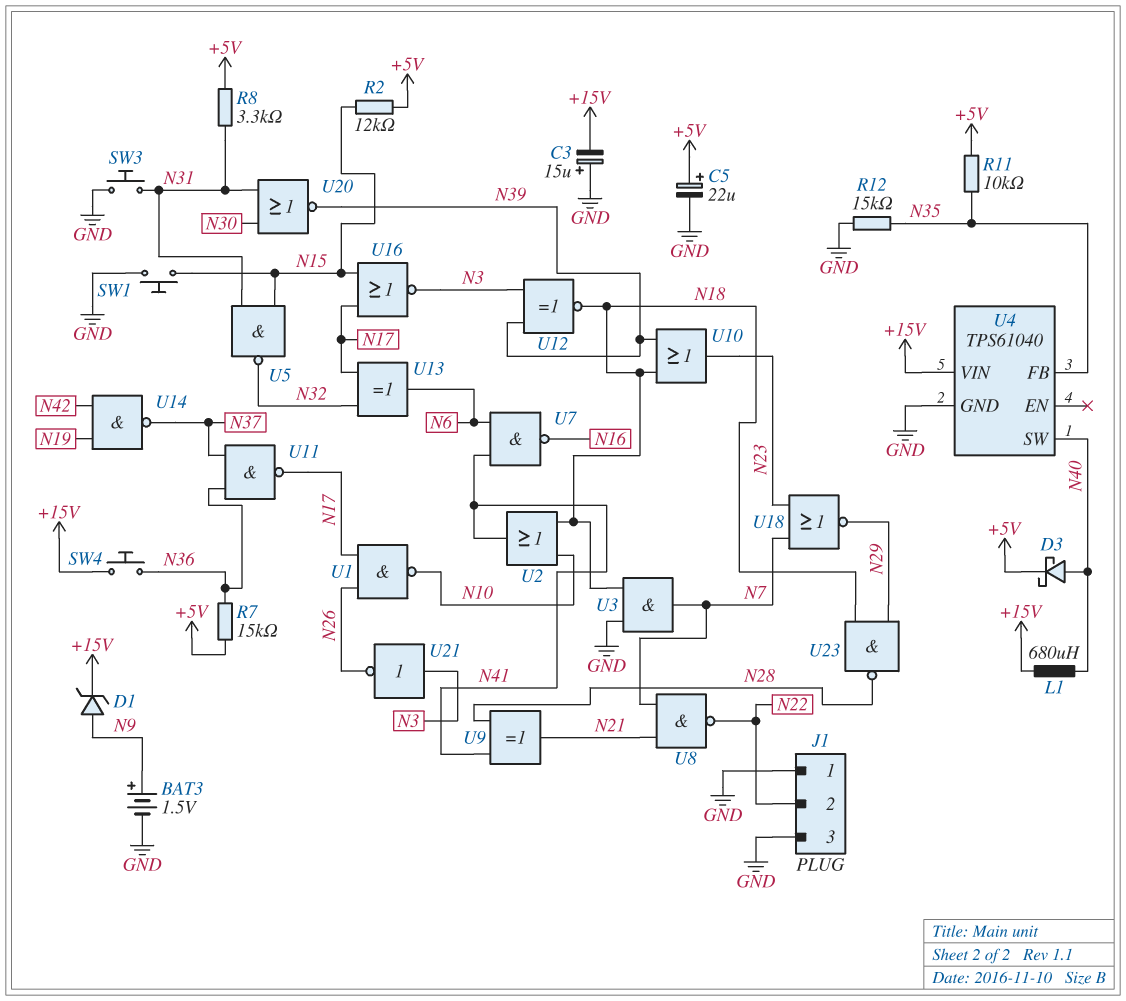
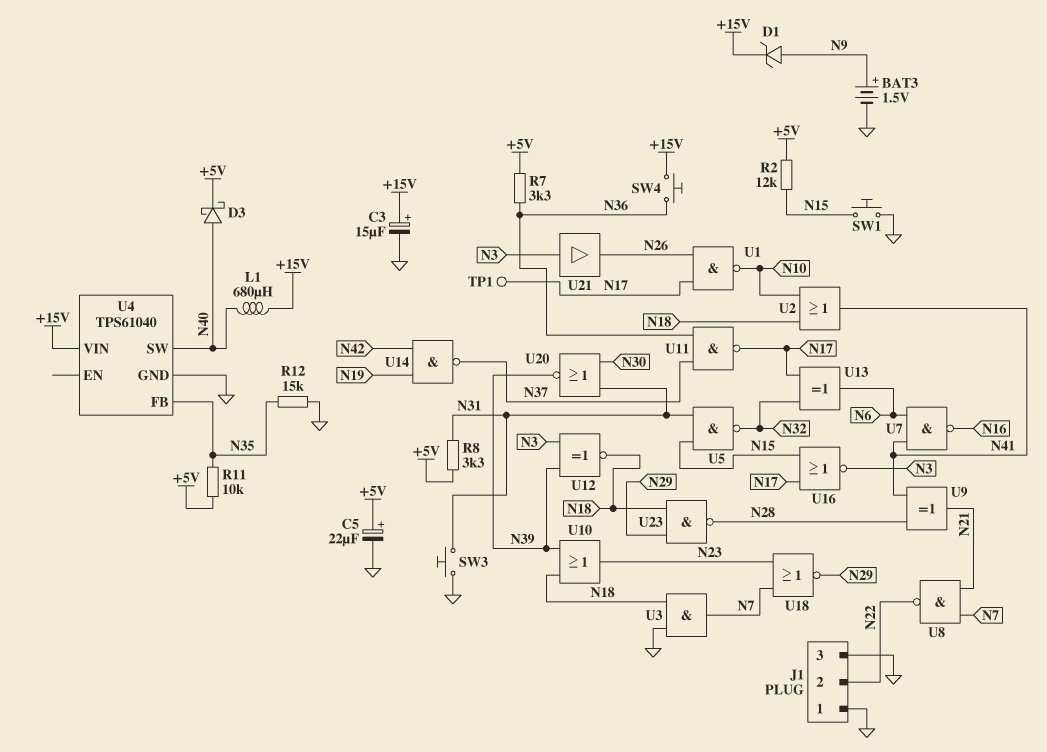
C3: 15uF (plus GND, minus +15V) -> 15uF (plus +15V, minus GND)
R7: 15k (+5V, N36) -> 3.3k (+5V, N36)
TP1: none -> test point (N17)
U21: NOT (in N3, out N26) -> buffer (in N3, out N26)

